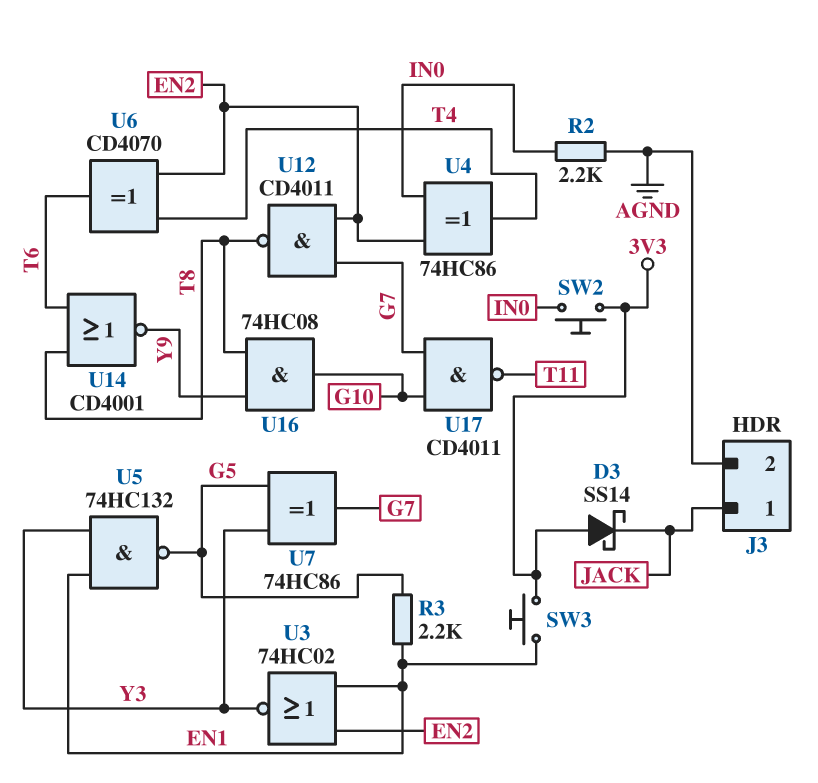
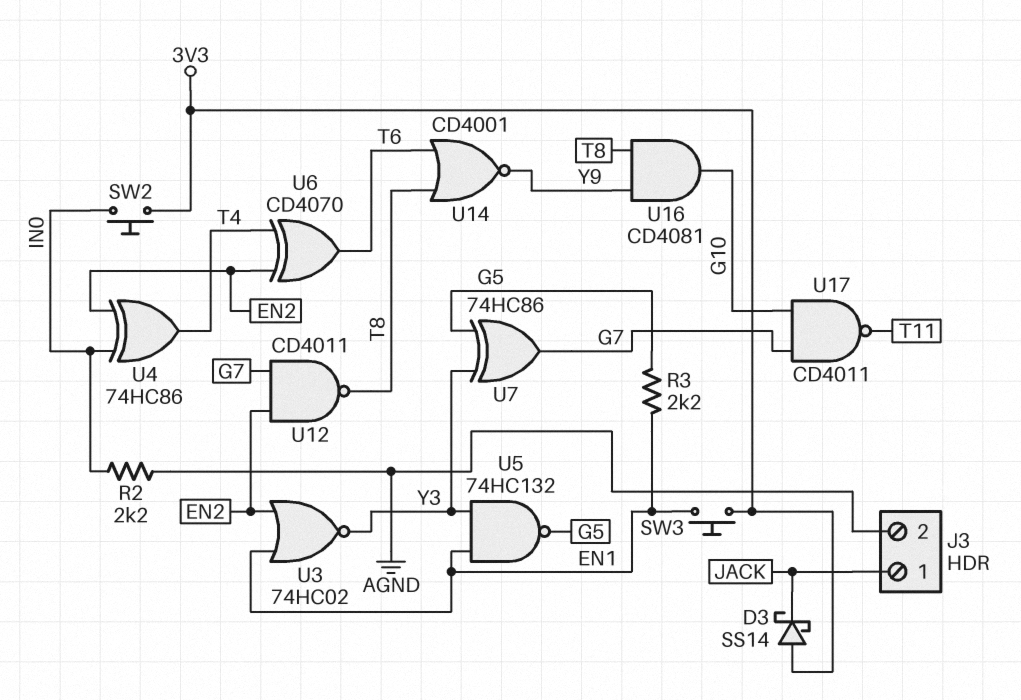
U16: AND 74HC08 (in T8, in Y9, out G10) -> AND CD4081 (in T8, in Y9, out G10)

